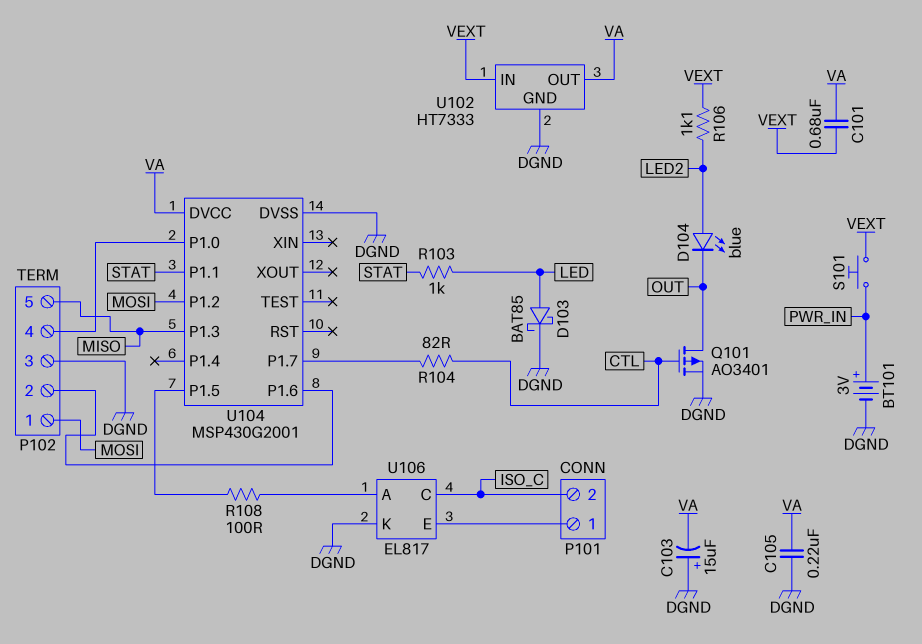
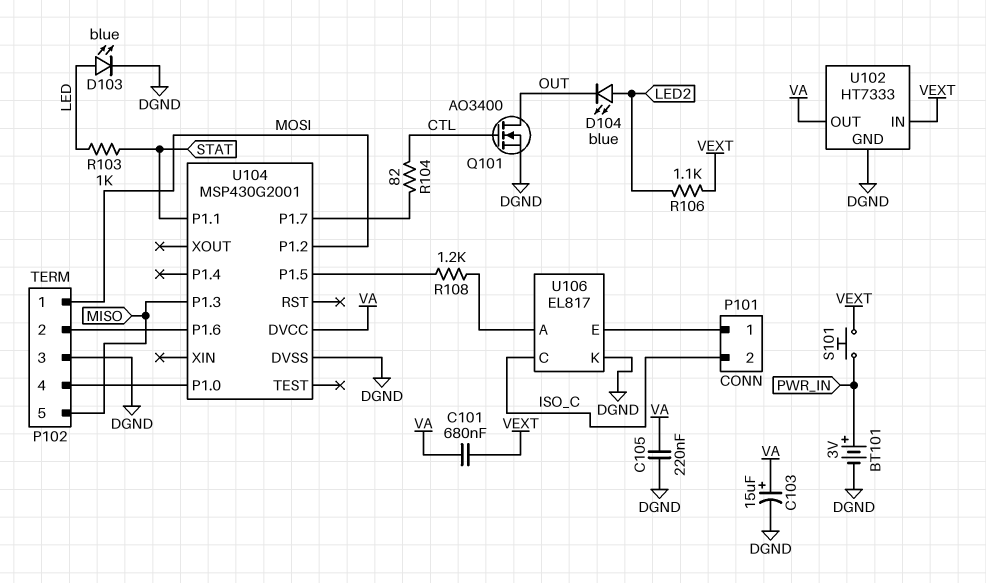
C103: 15uF (plus DGND, minus VA) -> 15uF (plus VA, minus DGND)
D103: schottky BAT85 (A LED, K DGND) -> LED blue (A LED, K DGND)
Q101: PMOS AO3401 (G CTL, D OUT, S DGND) -> NMOS AO3400 (G CTL, D OUT, S DGND)
R108: 100 (U104/P1.5, U106/A) -> 1.2k (U104/P1.5, U106/A)

